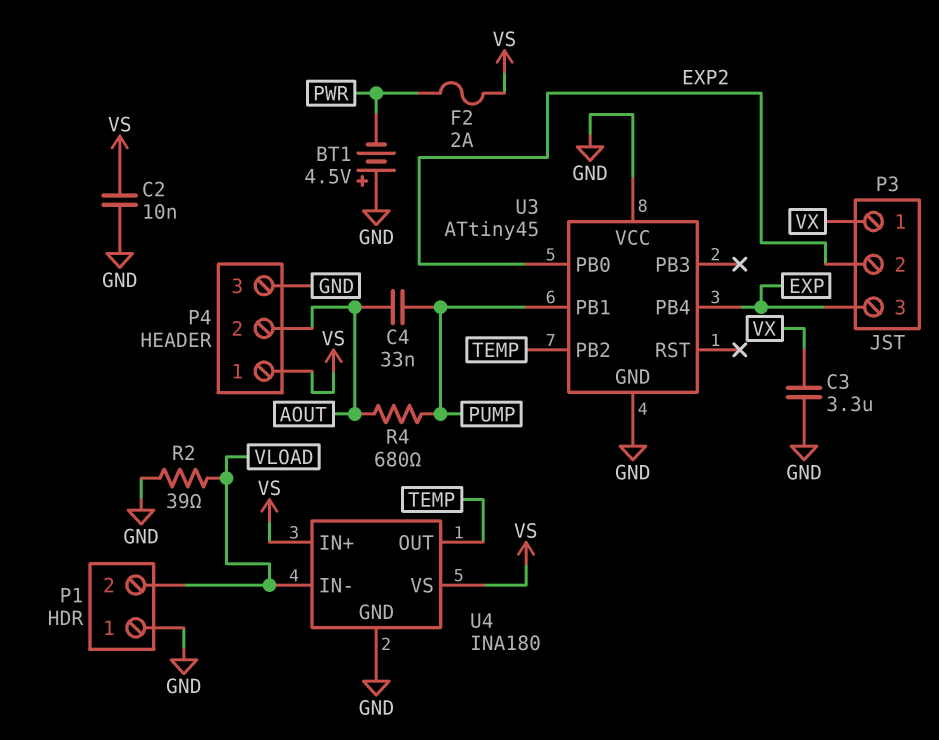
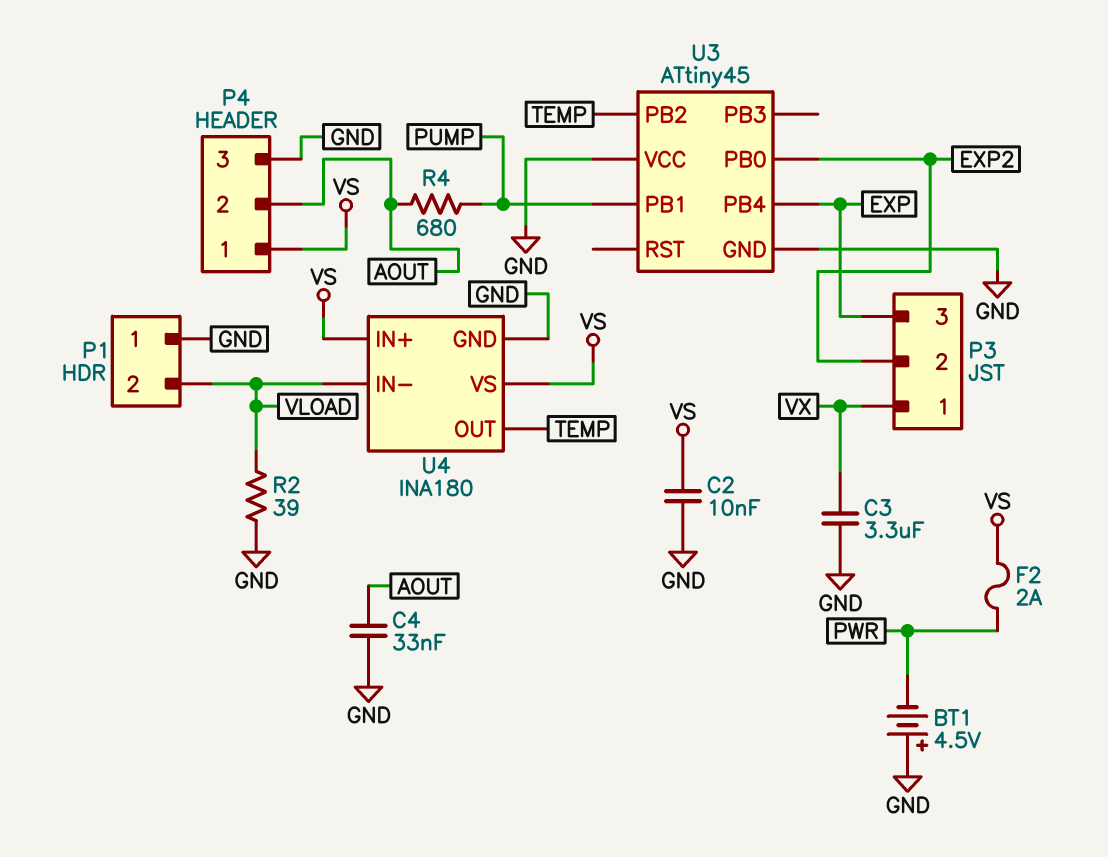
C4: 33nF (AOUT, PUMP) -> 33nF (AOUT, GND)

